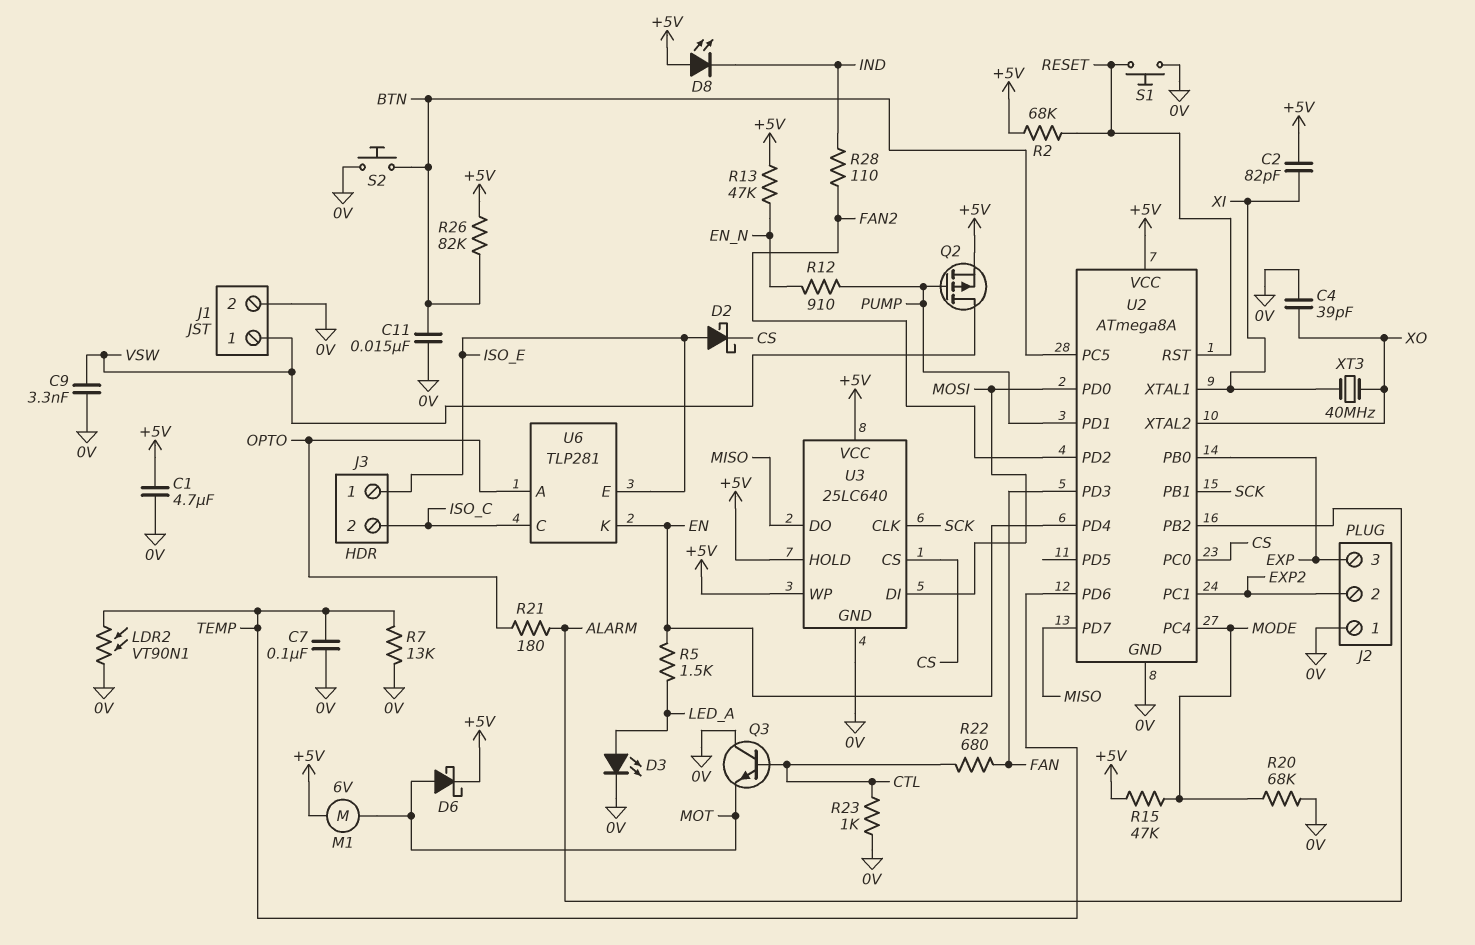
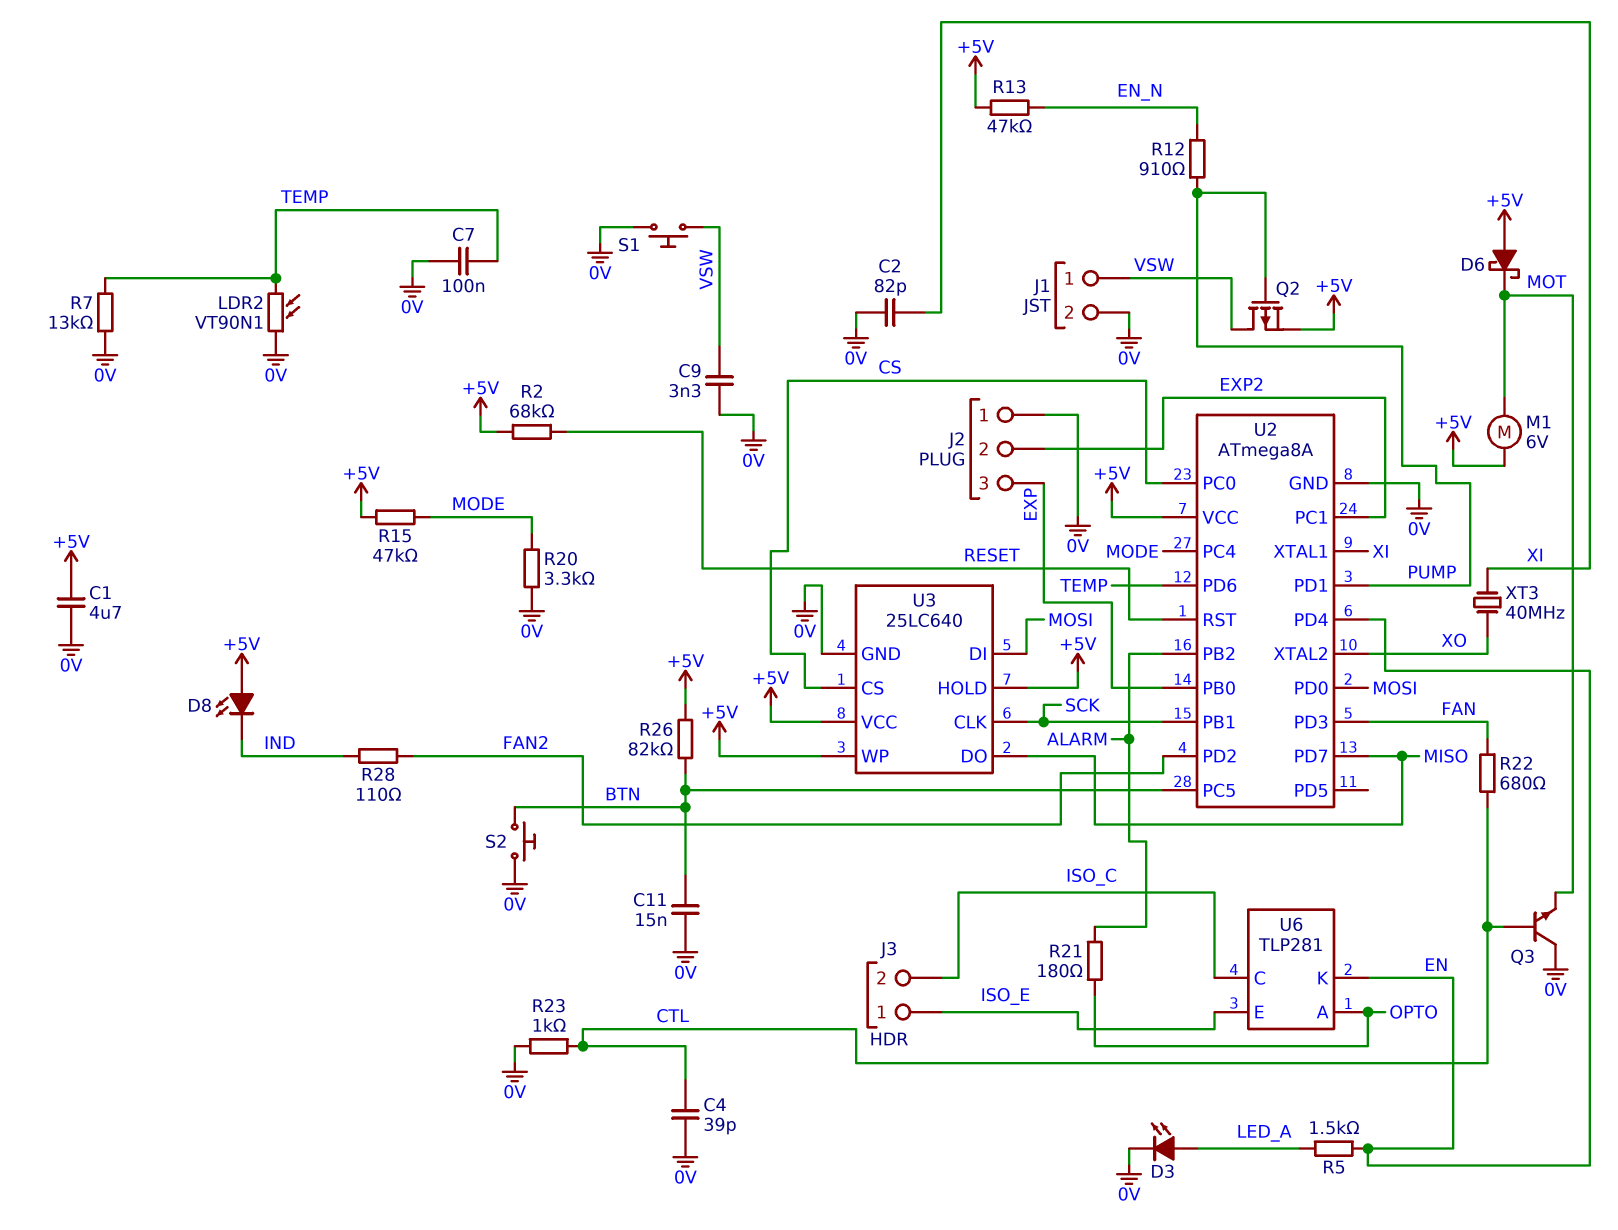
C2: 82pF (+5V, XI) -> 82pF (0V, XI)
C4: 39pF (0V, XO) -> 39pF (0V, CTL)
D2: schottky (A ISO_E, K CS) -> none
D6: schottky (A MOT, K +5V) -> schottky (A +5V, K MOT)
R20: 68k (0V, MODE) -> 3.3k (0V, MODE)
S1: button (0V, RESET) -> button (0V, VSW)

